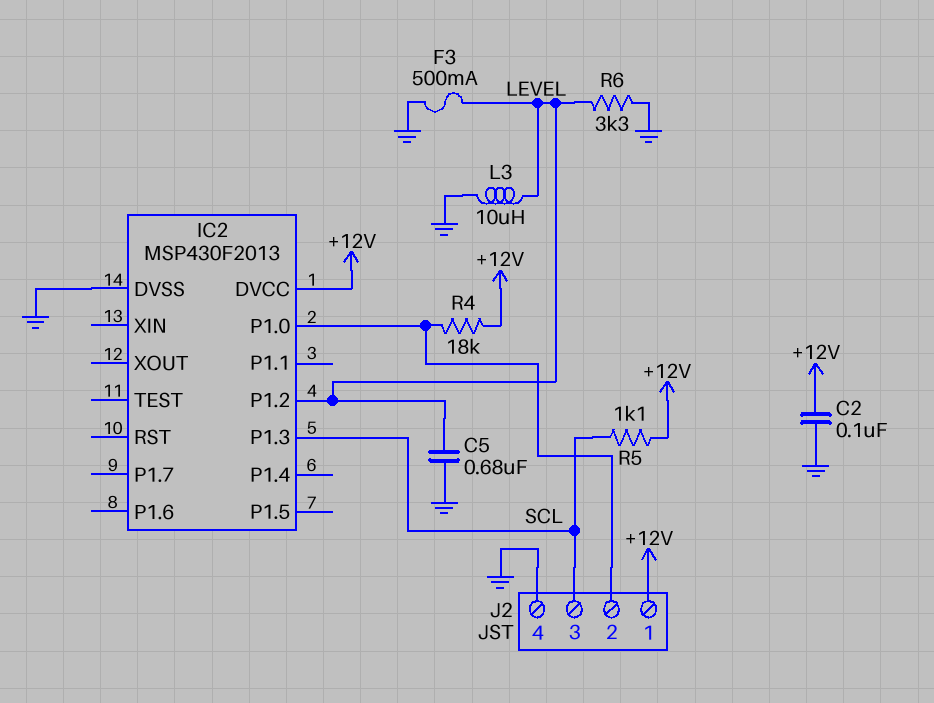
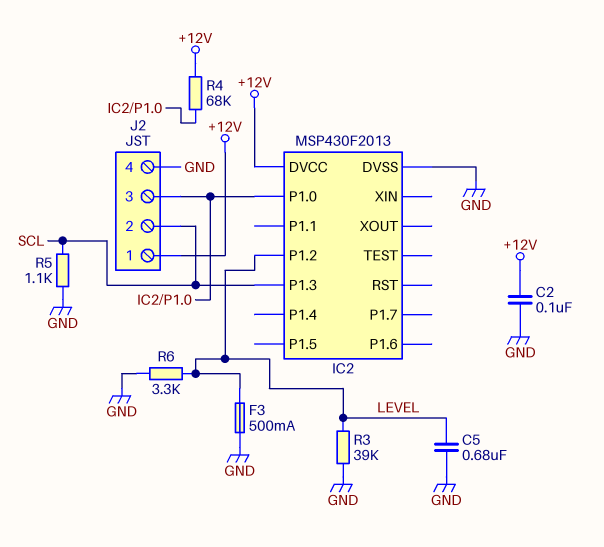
J2 pin 2: IC2/P1.0 -> SCL
J2 pin 3: SCL -> IC2/P1.0
L3: 10uH (GND, LEVEL) -> none
R3: none -> 39k (GND, LEVEL)
R4: 18k (+12V, IC2/P1.0) -> 68k (+12V, IC2/P1.0)
R5: 1.1k (+12V, SCL) -> 1.1k (GND, SCL)

